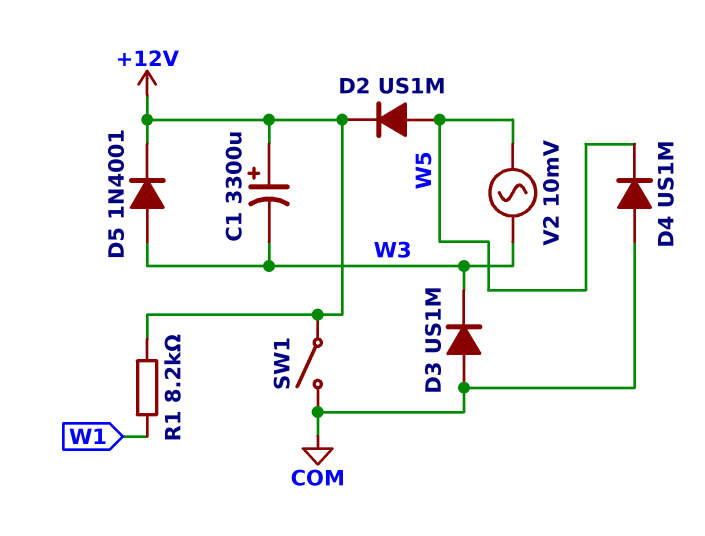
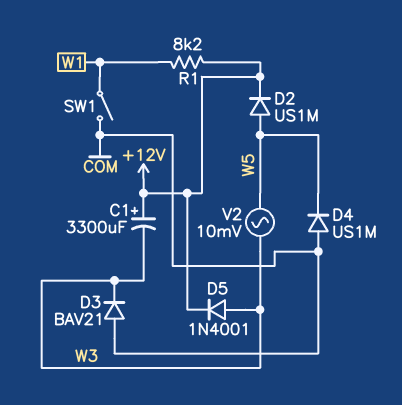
D3: diode US1M (A COM, K W3) -> diode BAV21 (A COM, K W3)
SW1: switch (+12V, COM) -> switch (COM, W1)

